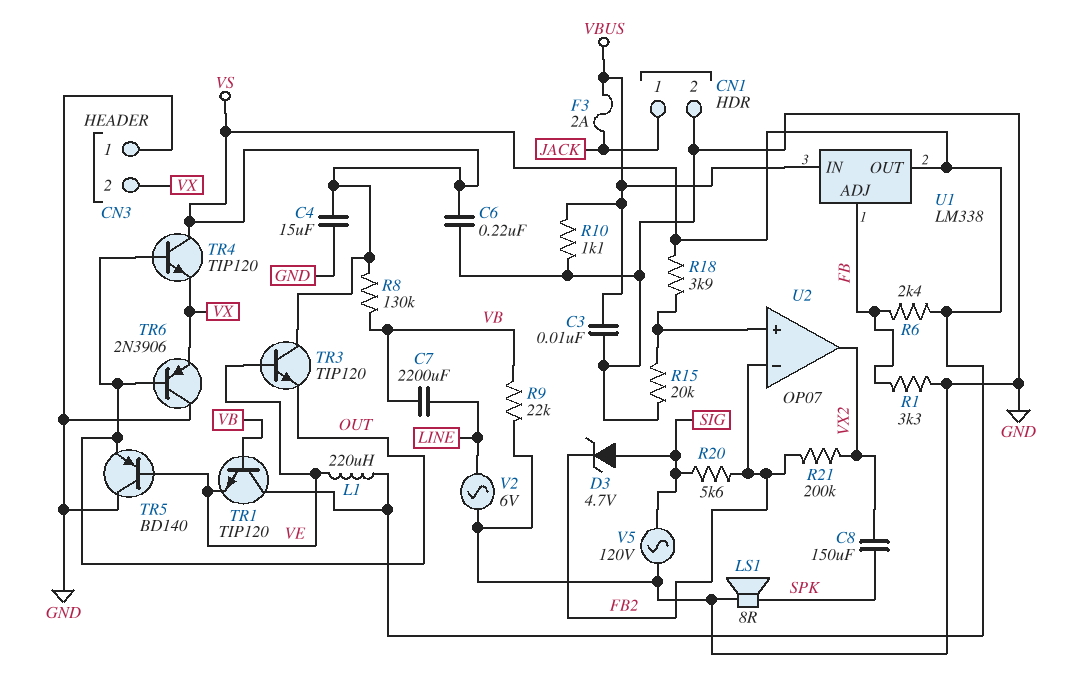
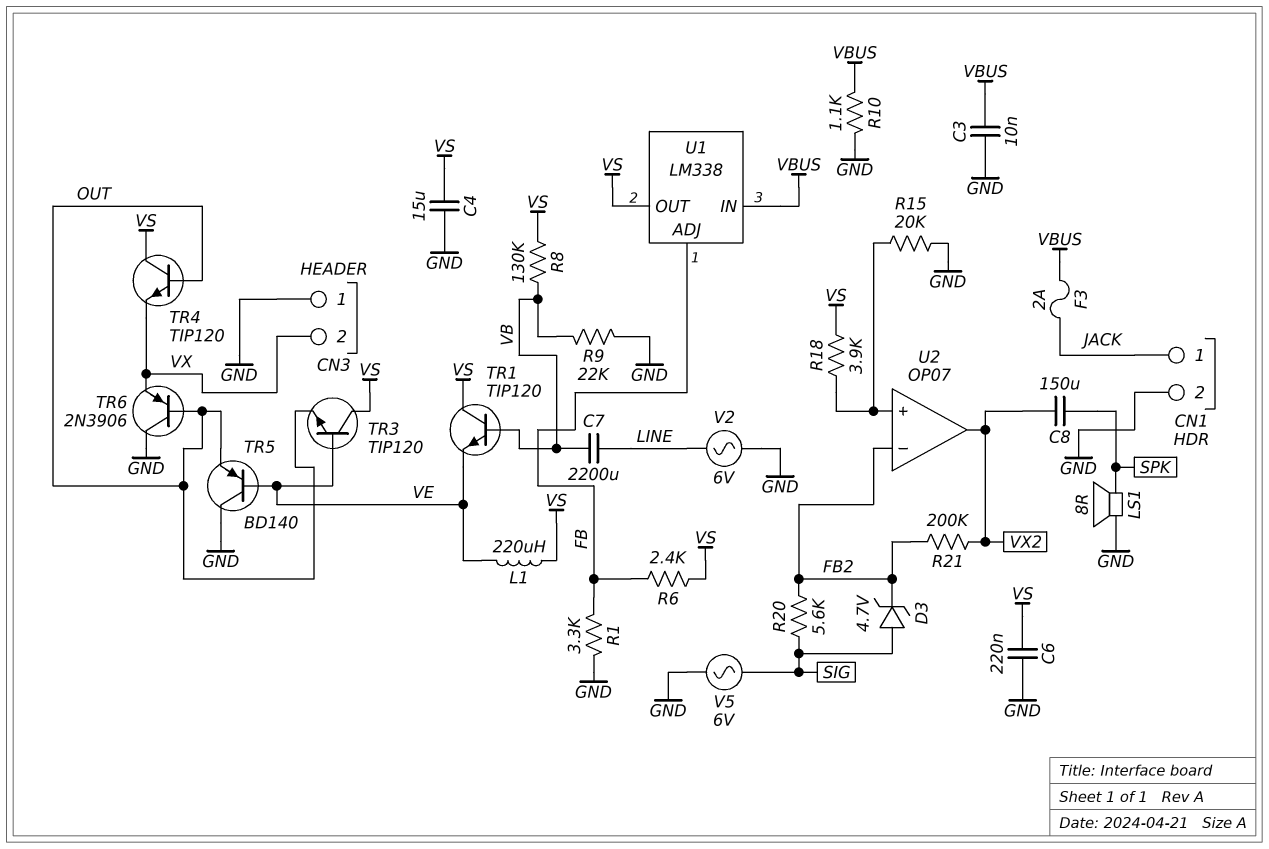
V5: AC 120V (GND, SIG) -> AC 6V (GND, SIG)

